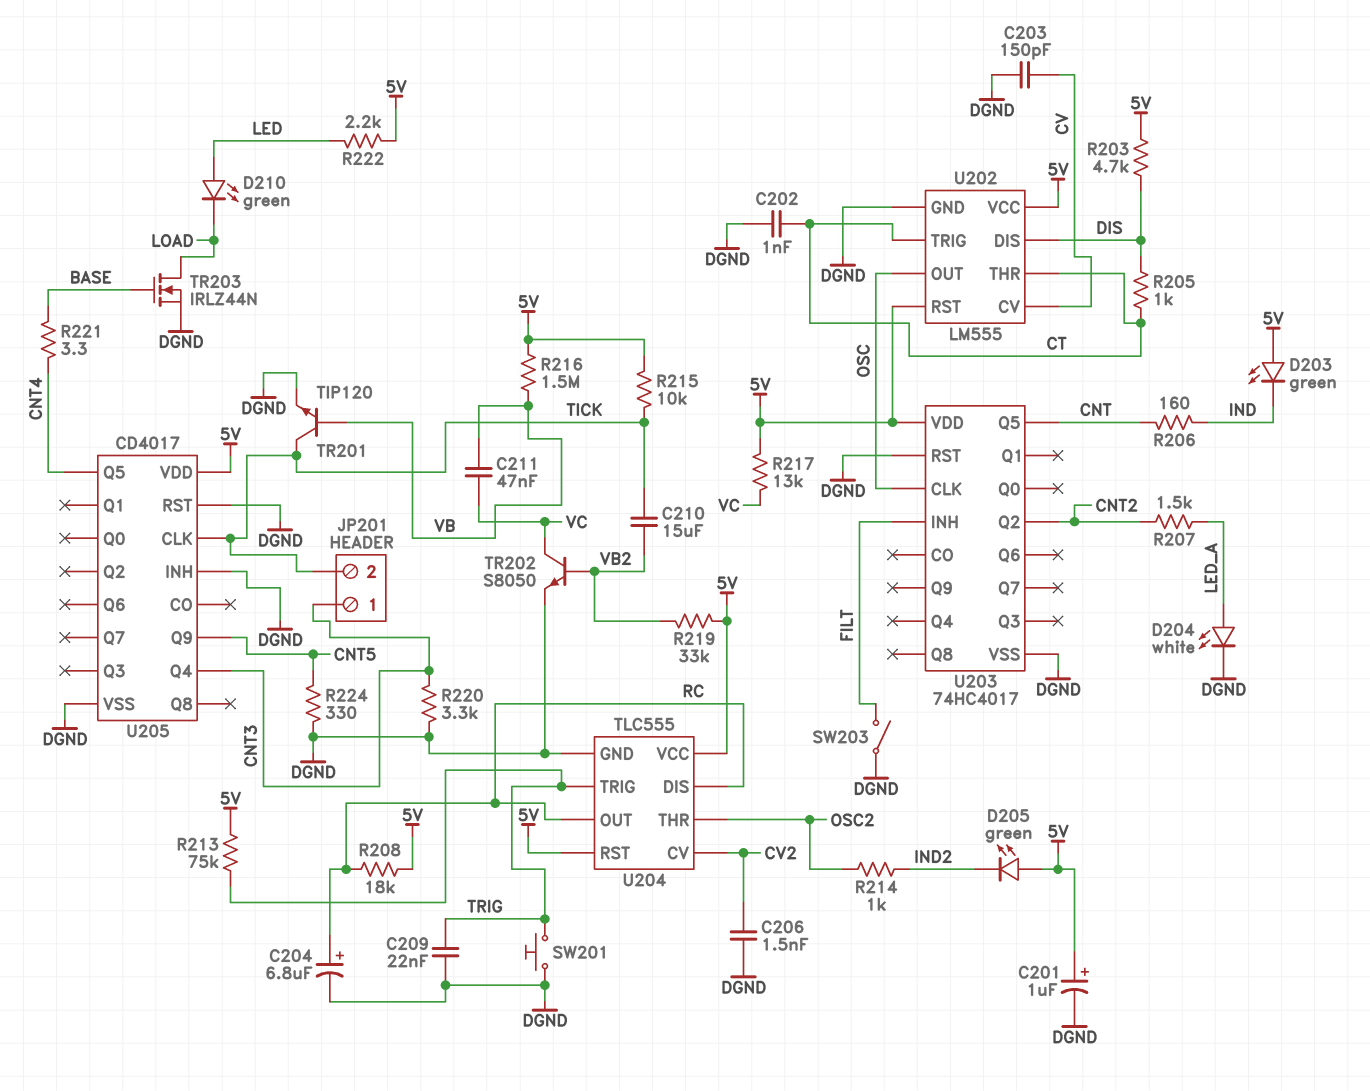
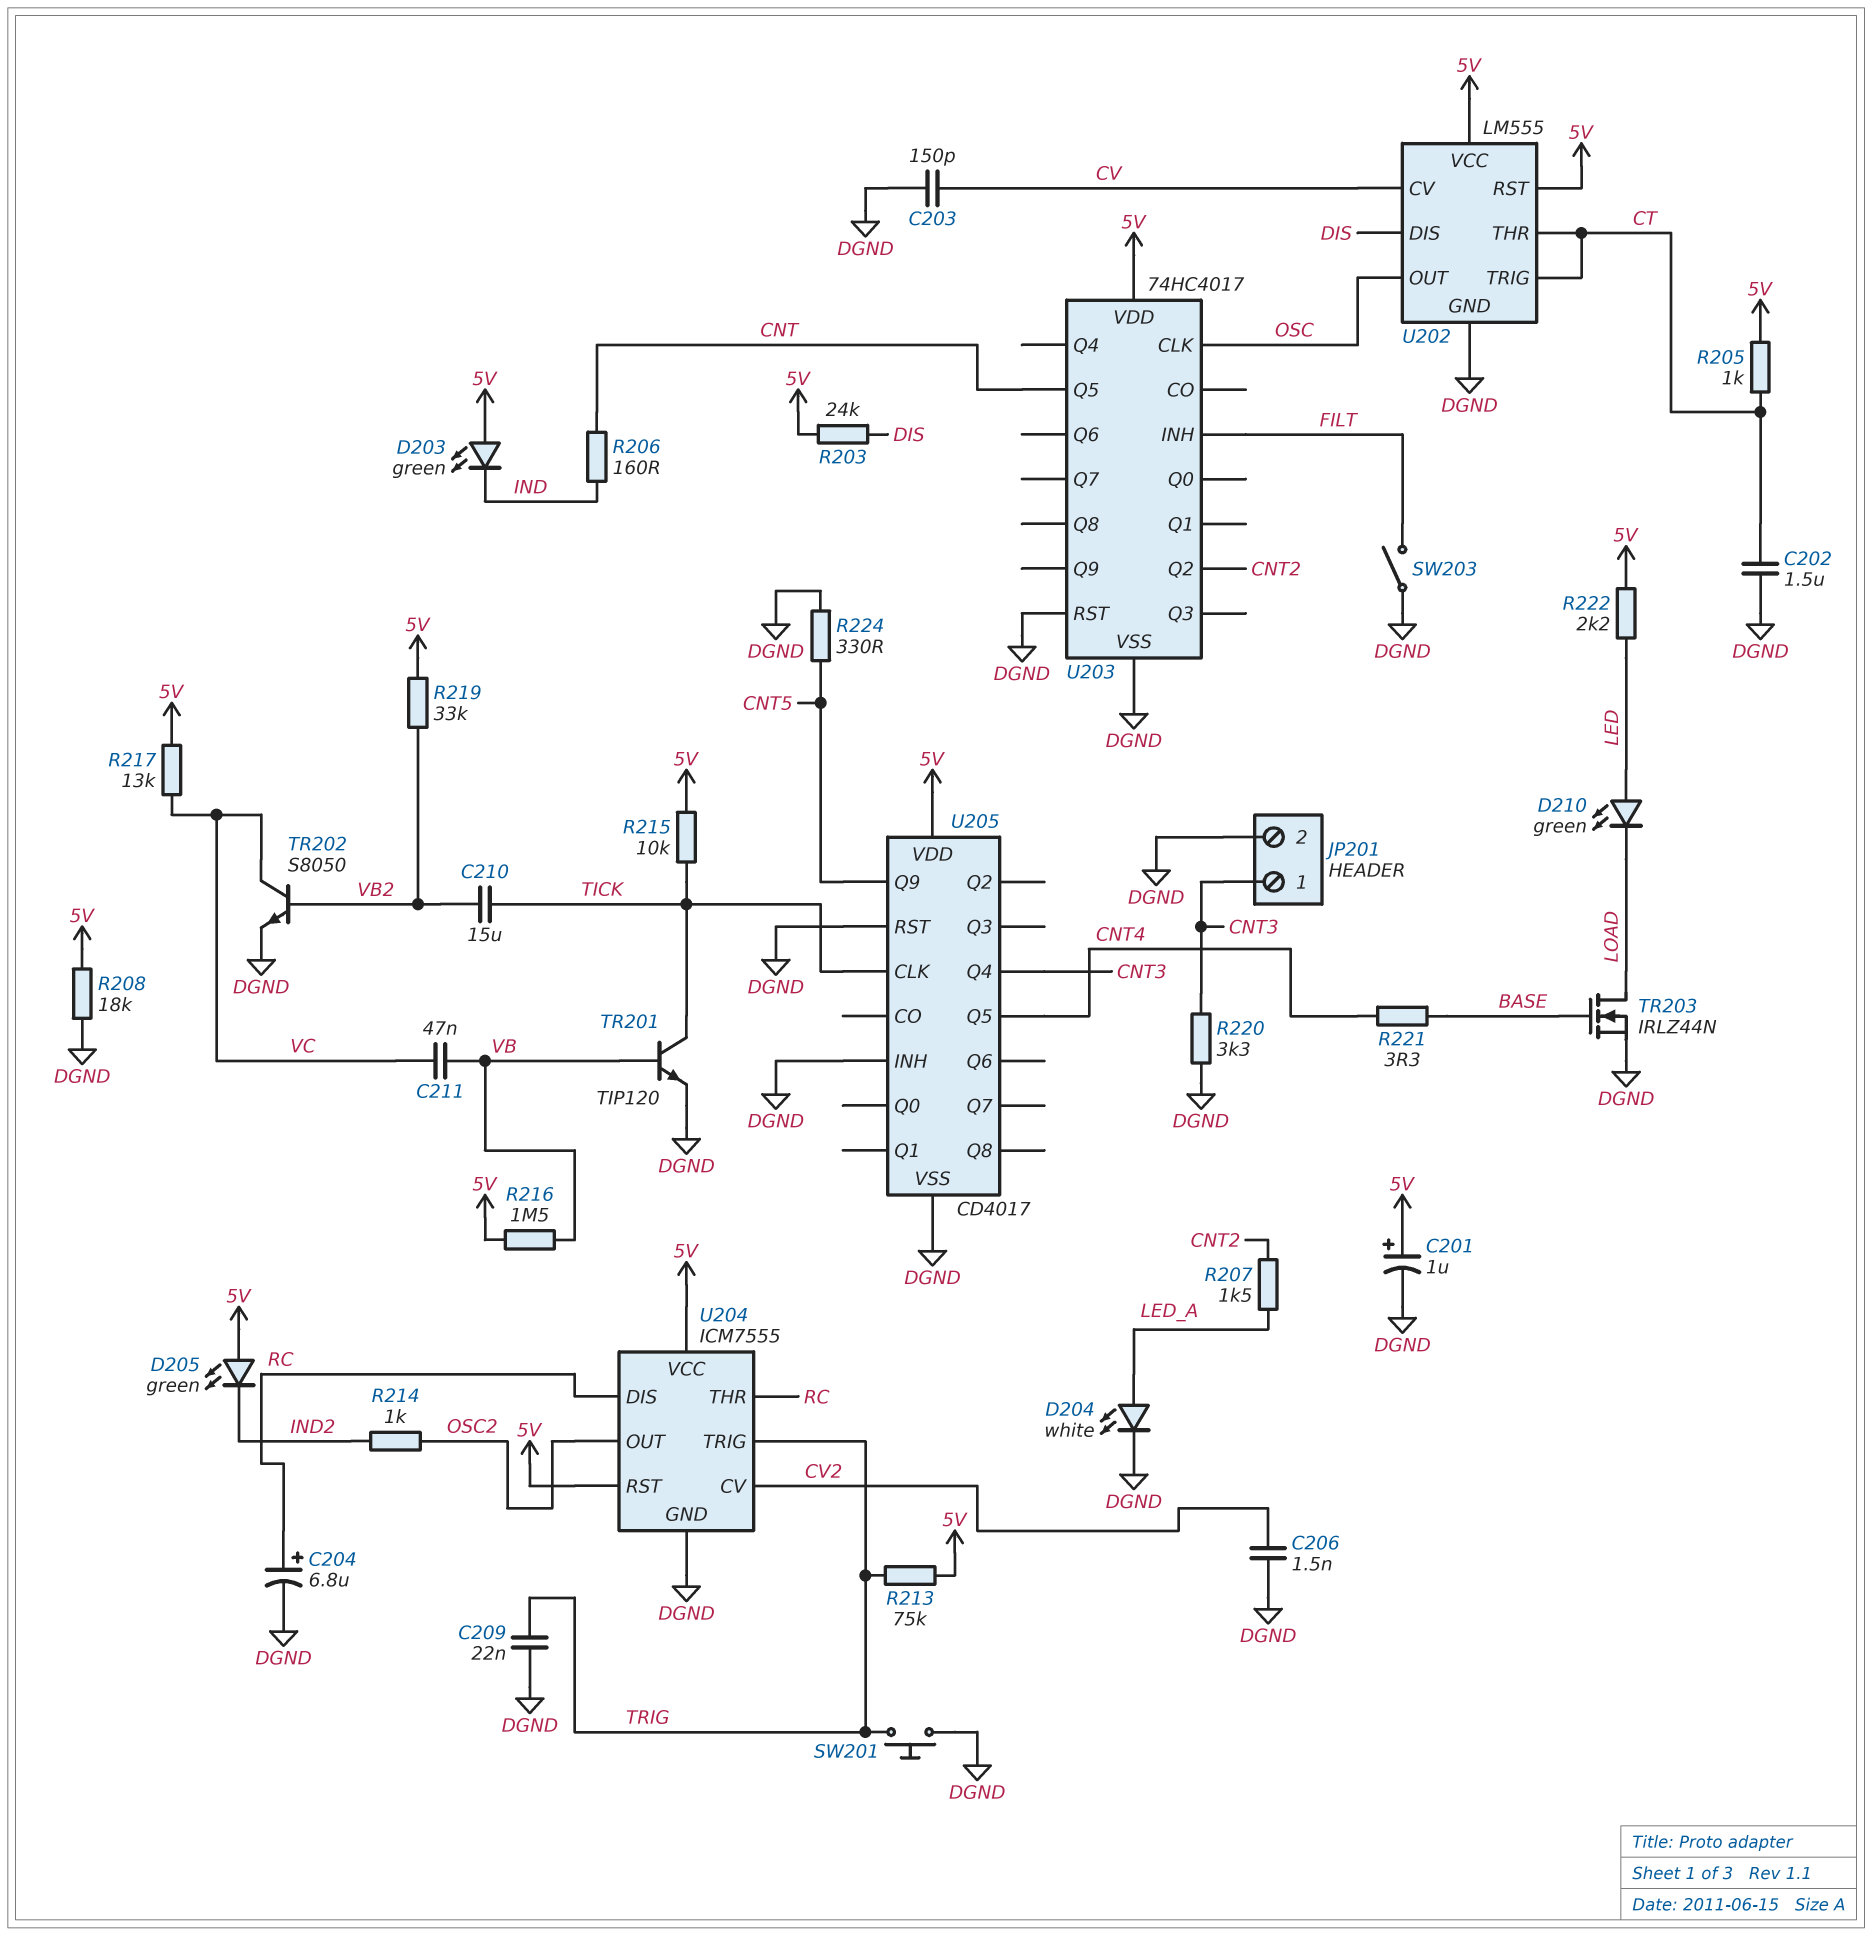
C202: 1nF (CT, DGND) -> 1.5uF (CT, DGND)
JP201 pin 2: TICK -> DGND
R203: 4.7k (5V, DIS) -> 24k (5V, DIS)
R205: 1k (CT, DIS) -> 1k (5V, CT)
R208: 18k (5V, RC) -> 18k (5V, DGND)
U204: TLC555 -> ICM7555
U204 pin OUT: RC -> OSC2
U204 pin THR: OSC2 -> RC

